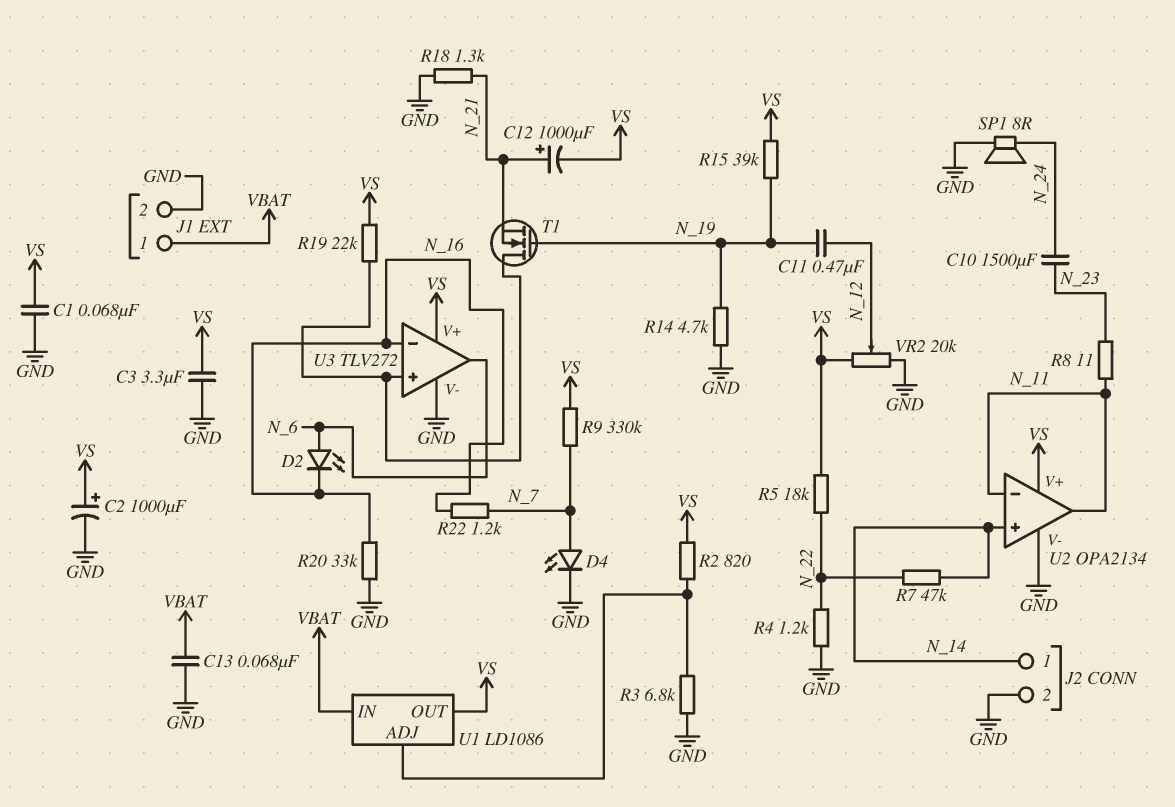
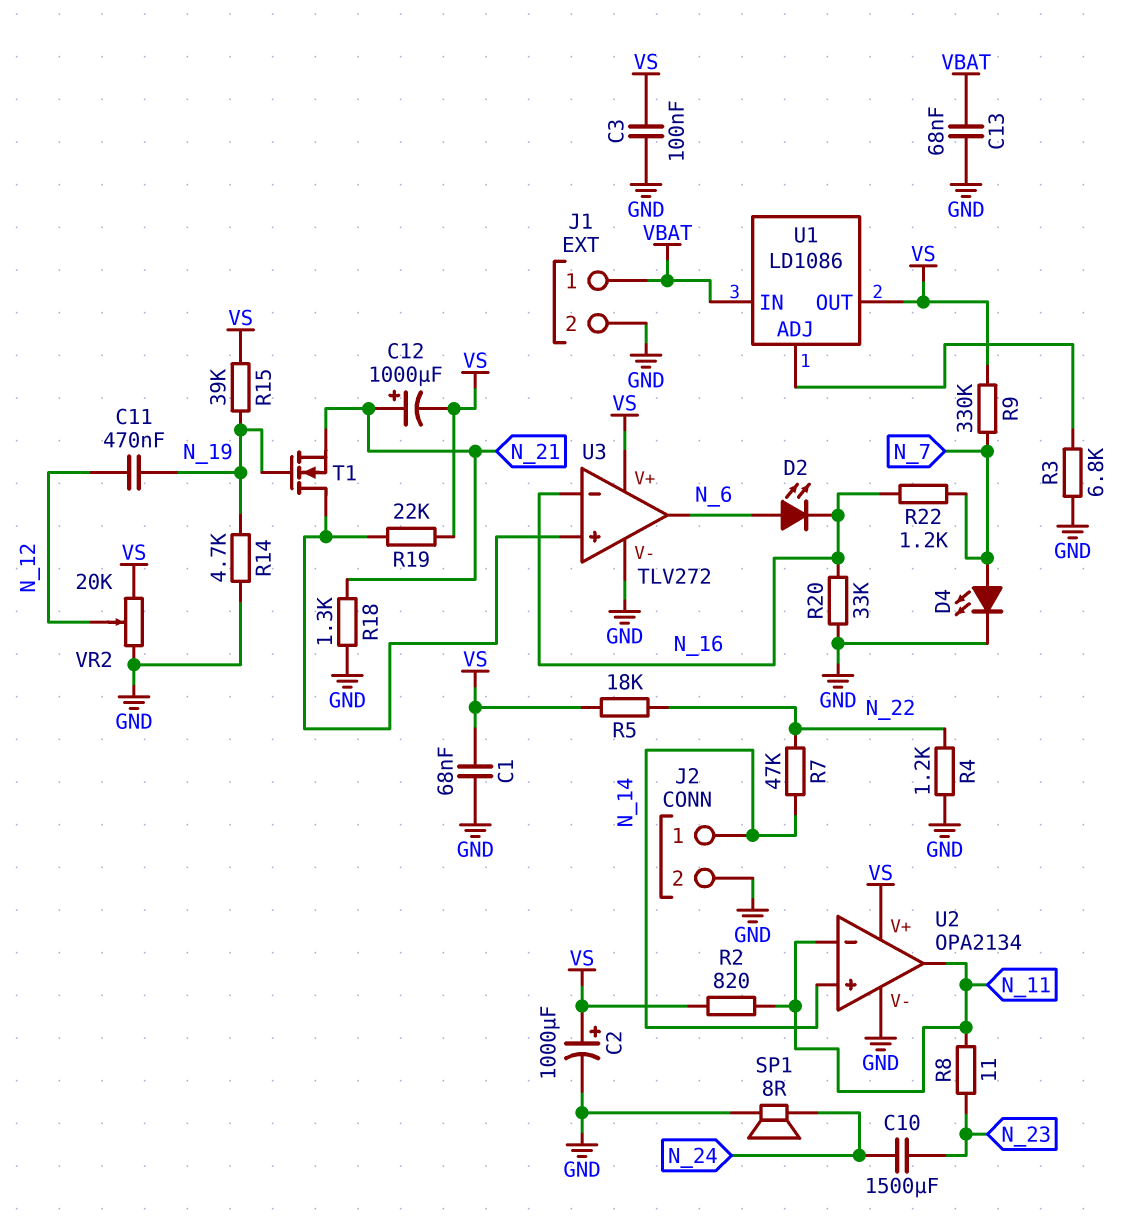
C3: 3.3uF (GND, VS) -> 100nF (GND, VS)
R2: 820 (U1/ADJ, VS) -> 820 (N_11, VS)

